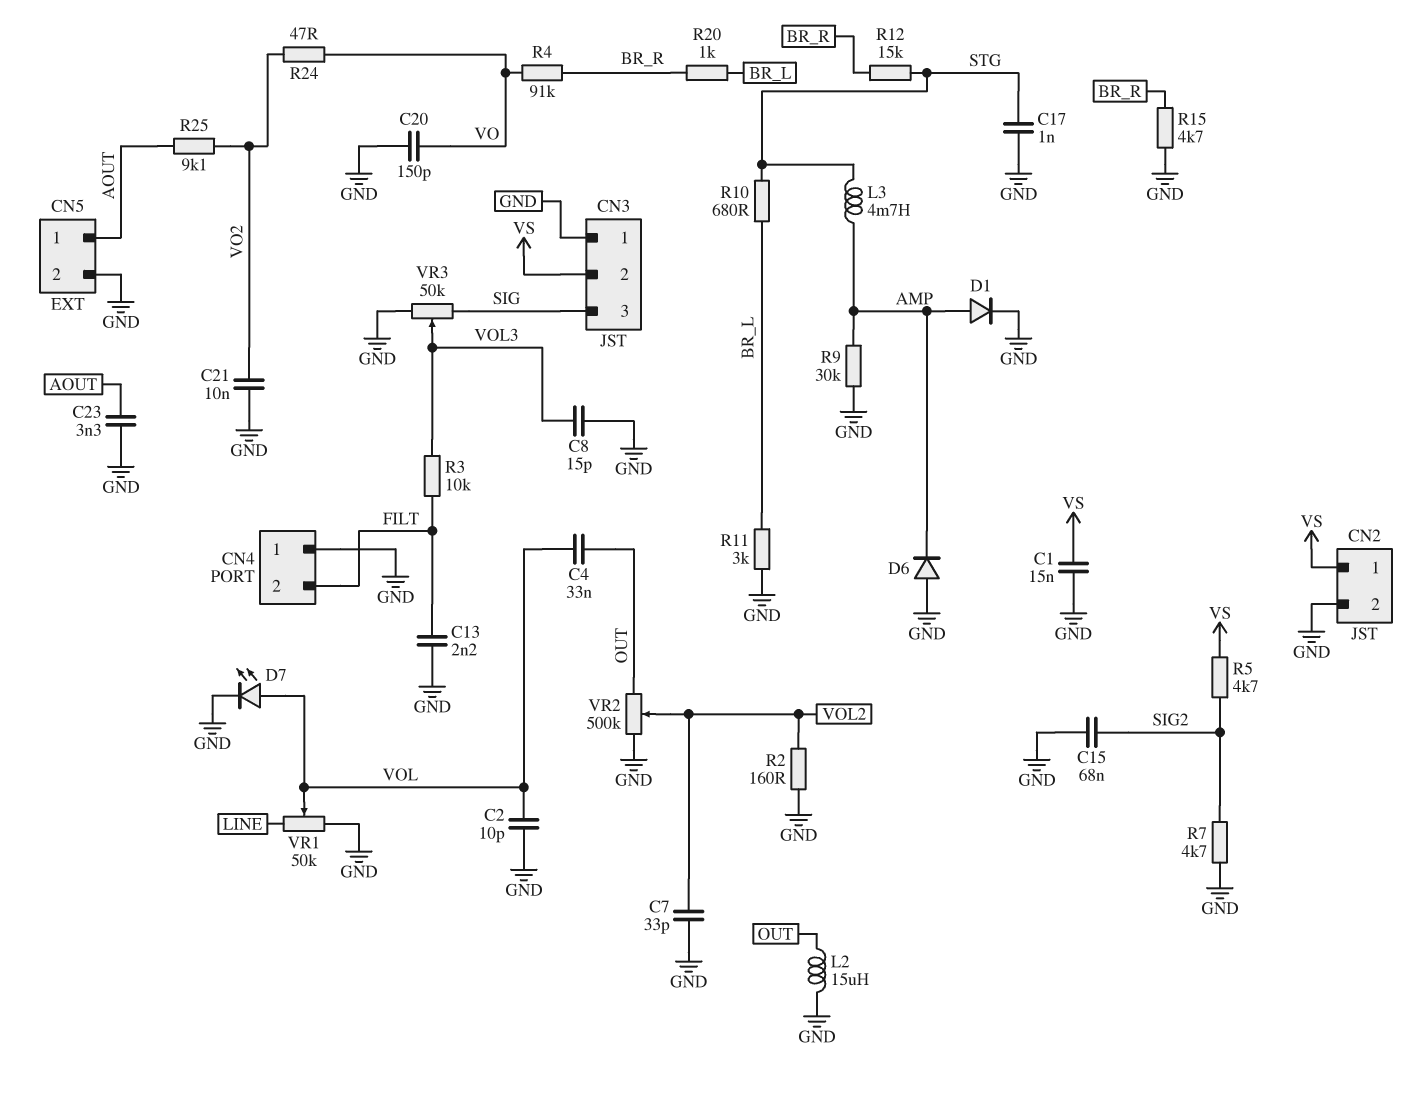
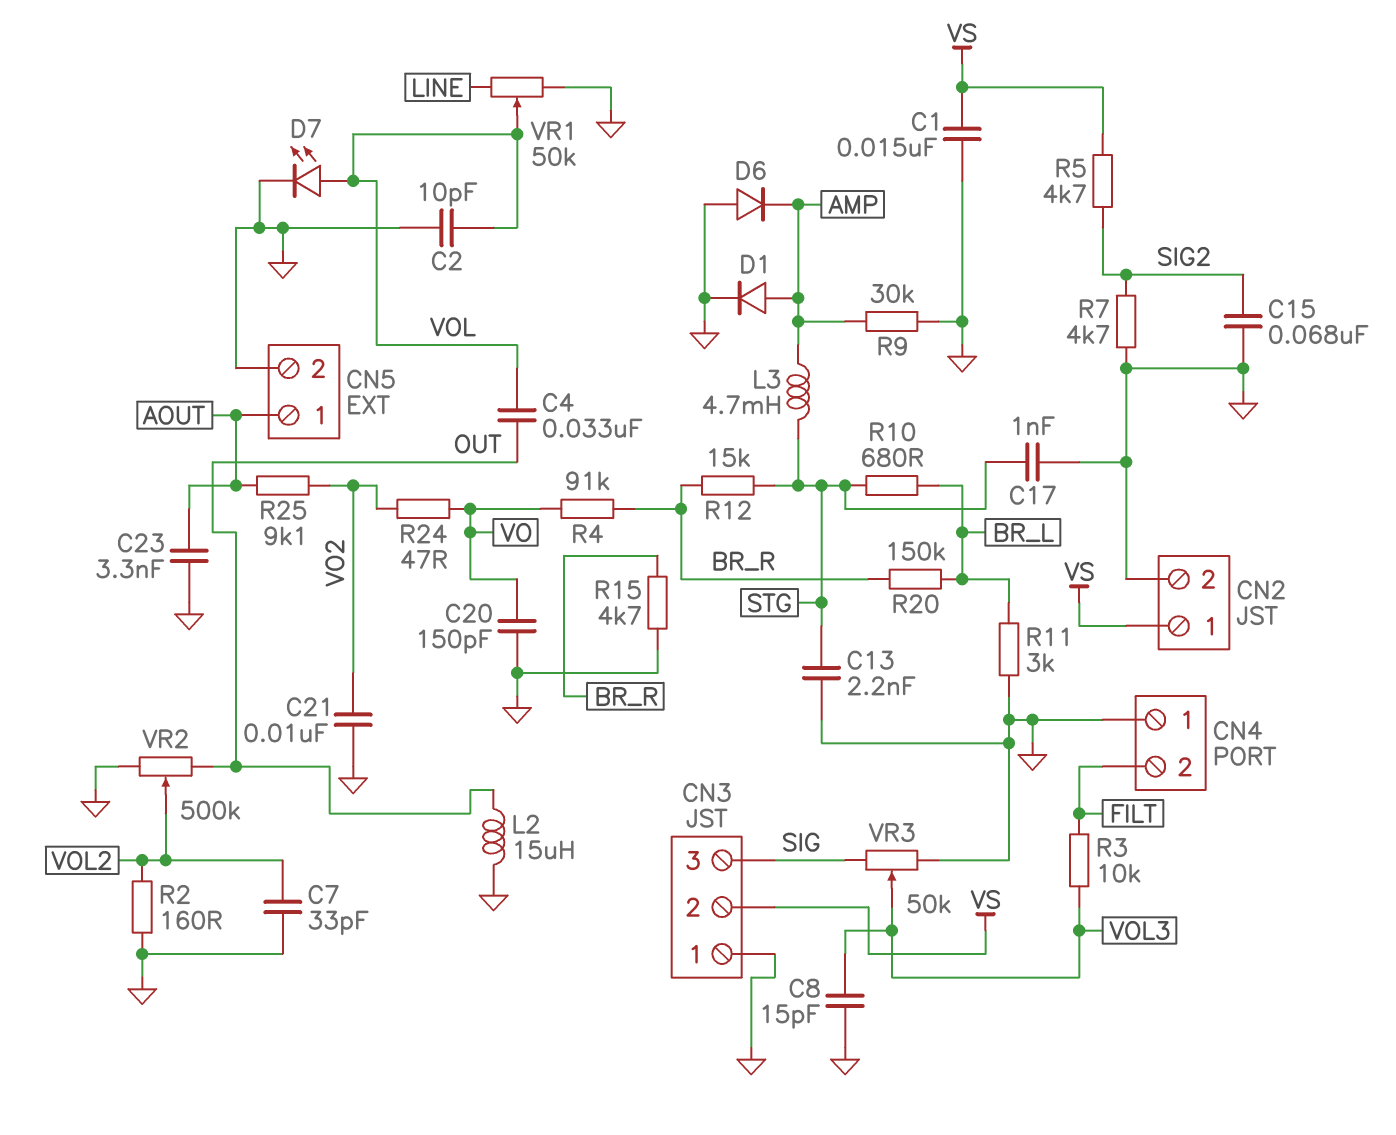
C13: 2.2nF (FILT, GND) -> 2.2nF (GND, STG)
R20: 1k (BR_L, BR_R) -> 150k (BR_L, BR_R)

